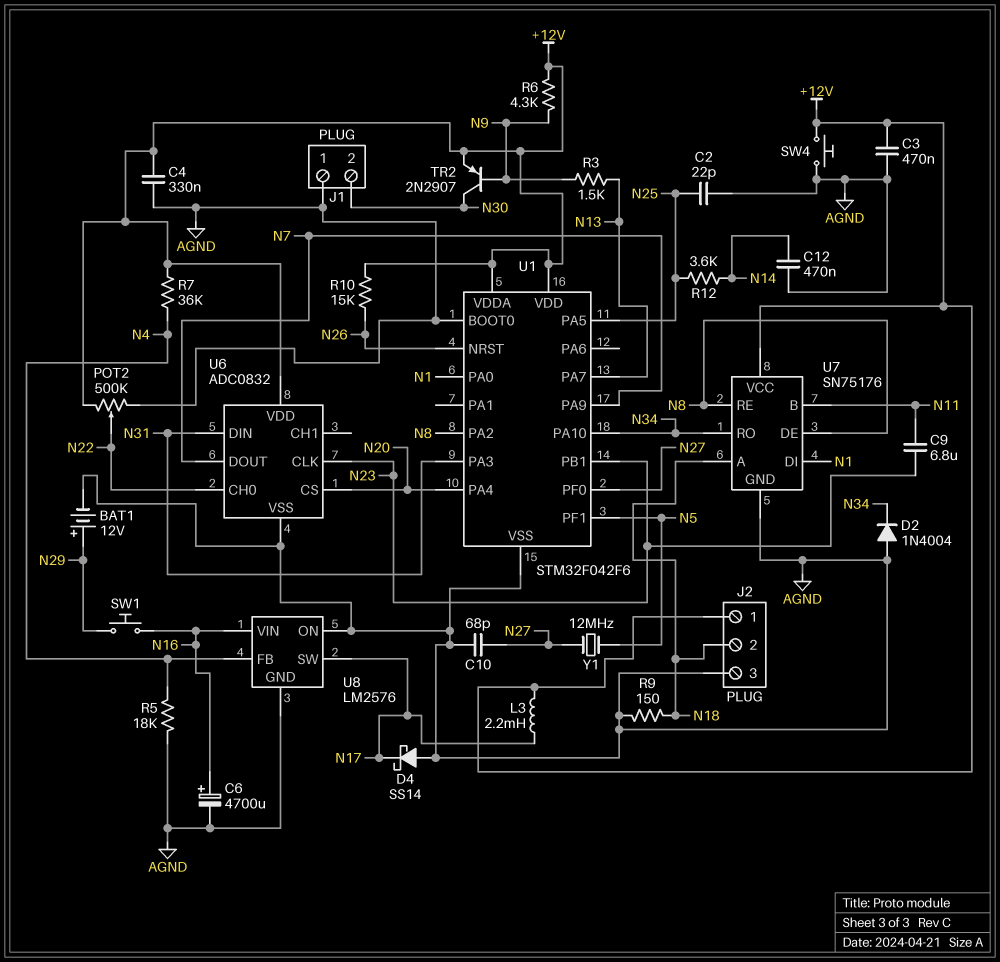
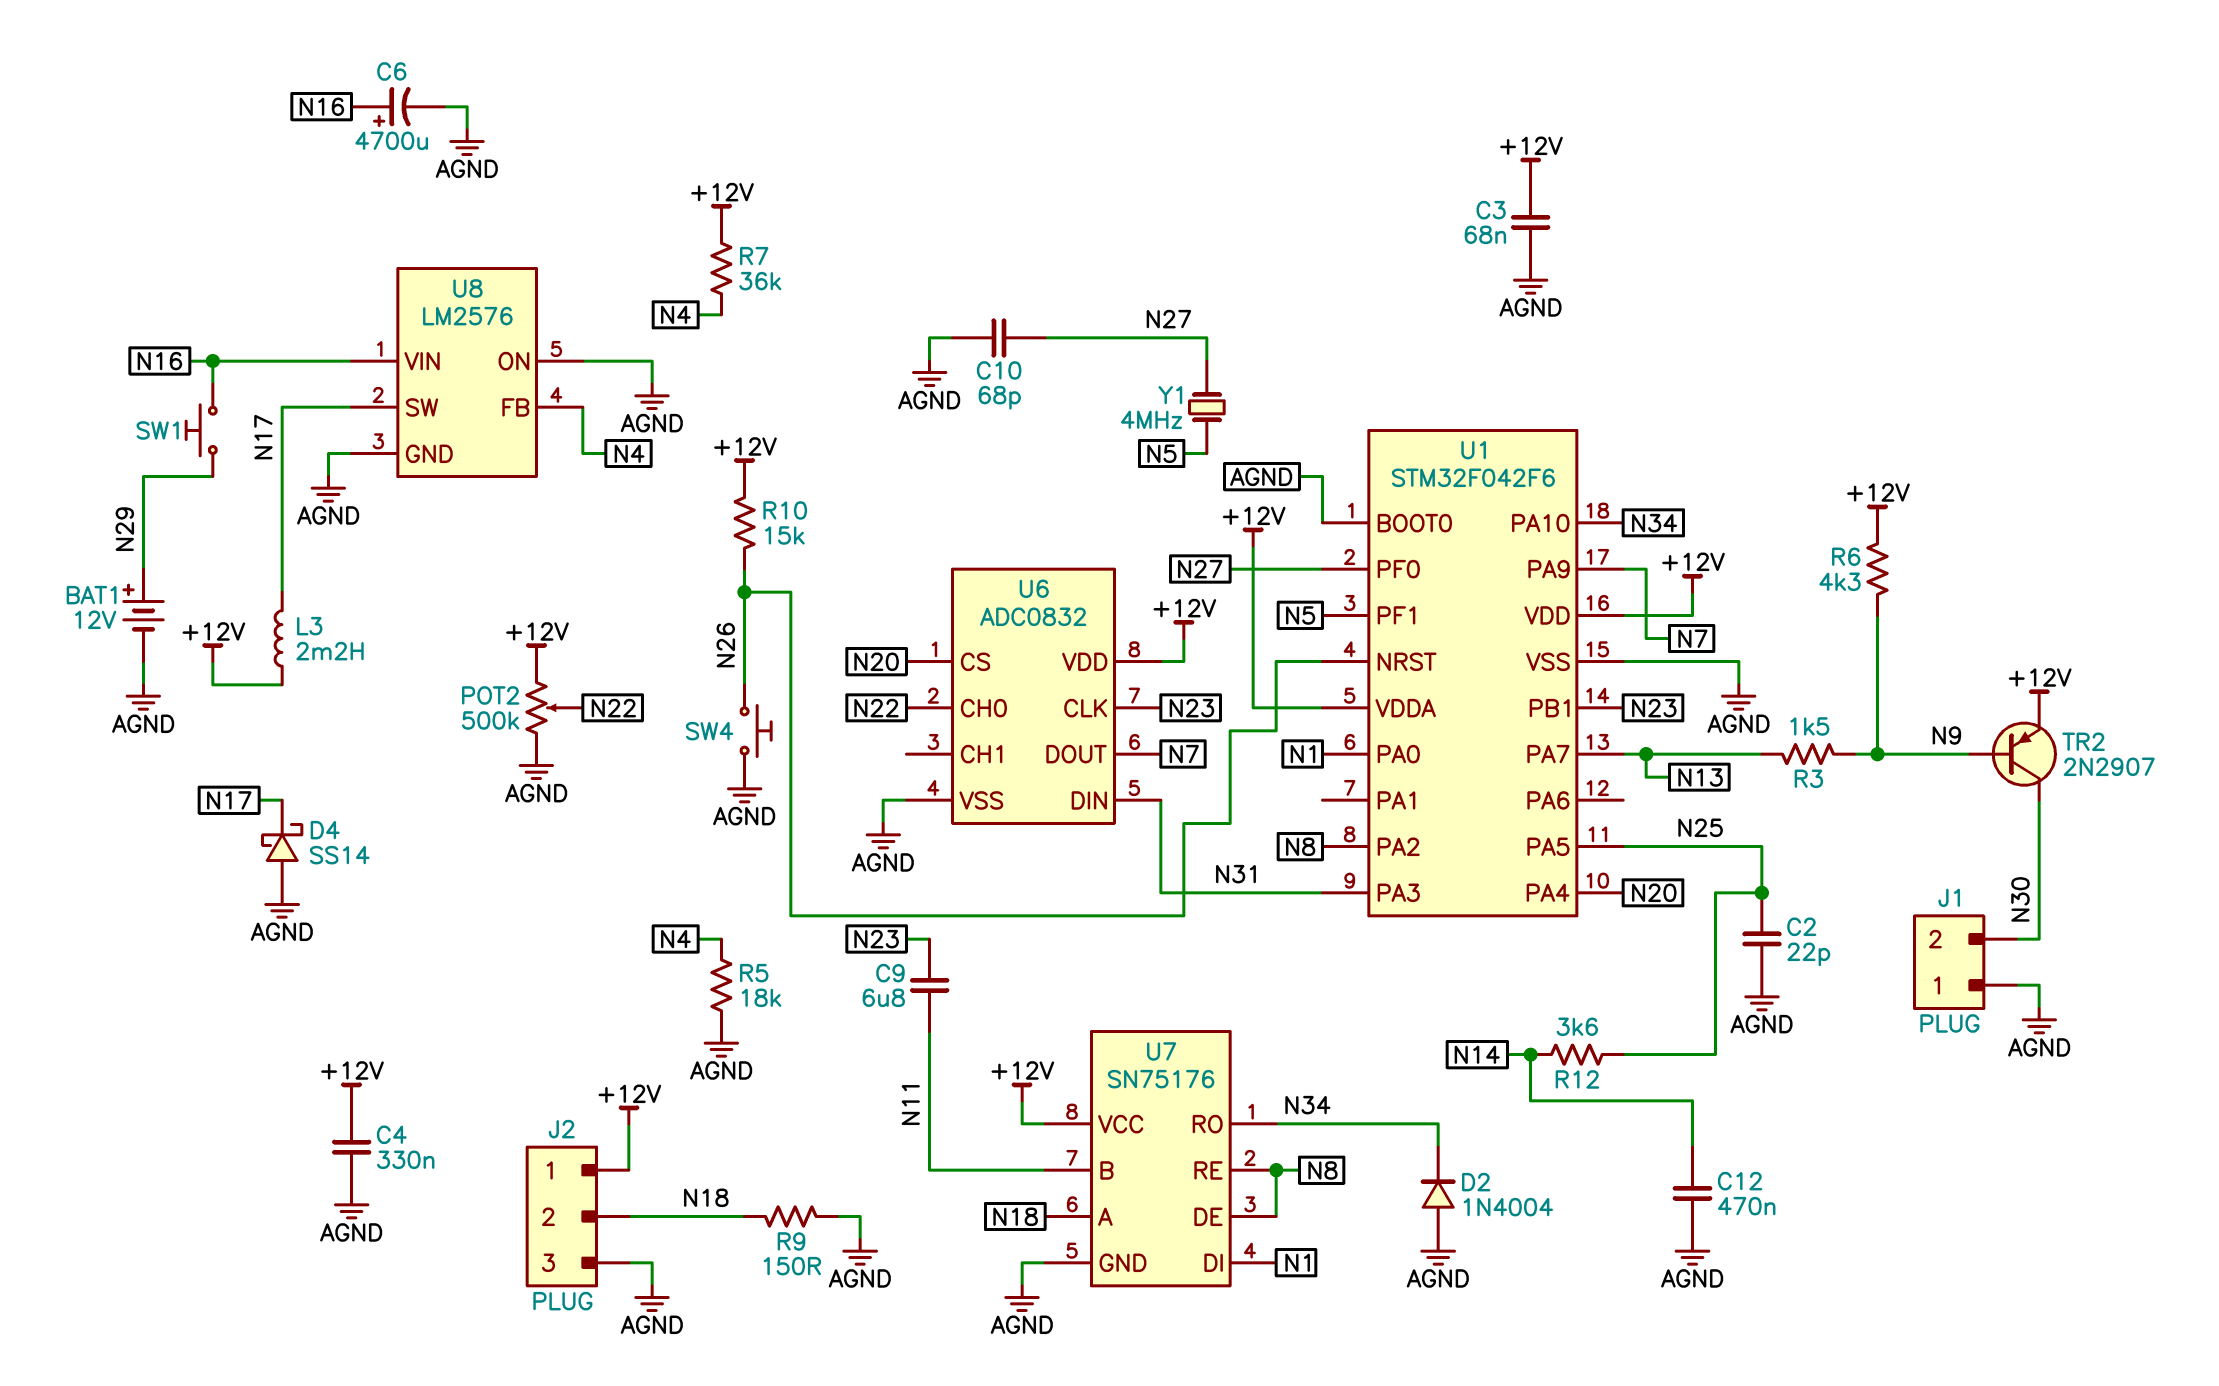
C3: 470nF (+12V, AGND) -> 68nF (+12V, AGND)
SW4: button (+12V, AGND) -> button (AGND, N26)
Y1: 12MHz (N5, N27) -> 4MHz (N5, N27)

